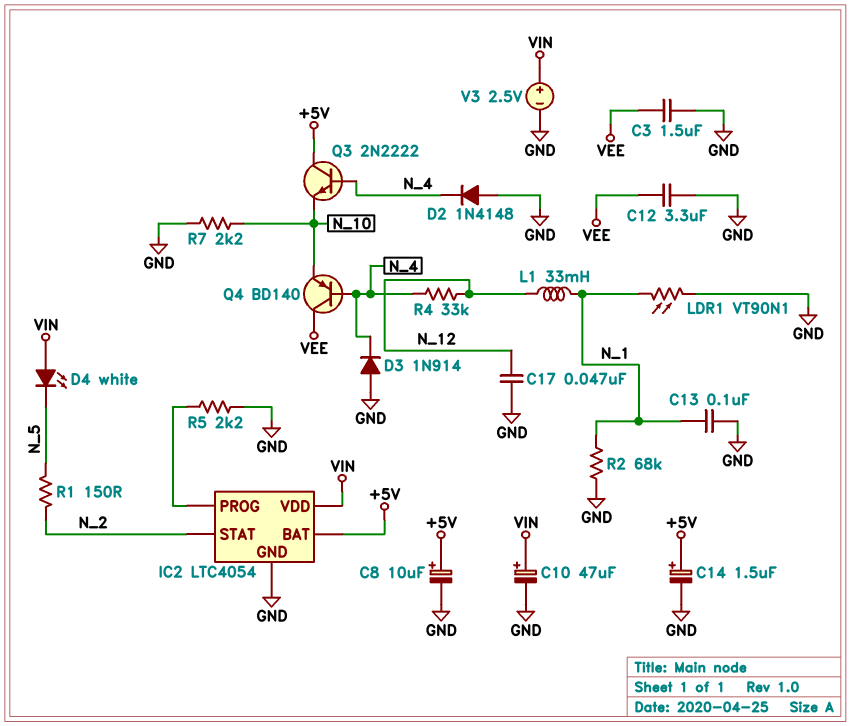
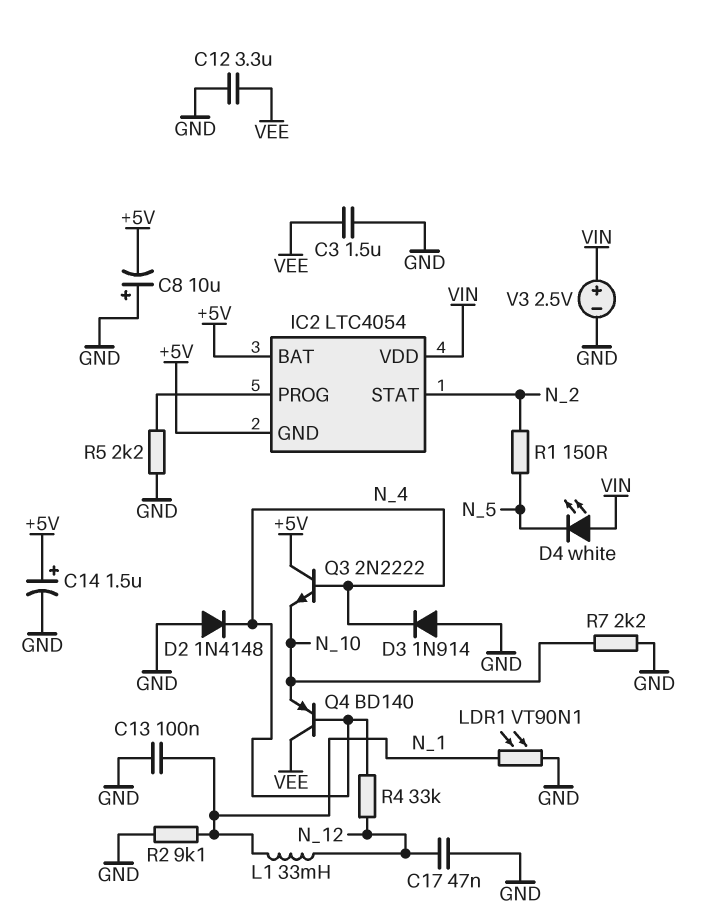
C8: 10uF (plus +5V, minus GND) -> 10uF (plus GND, minus +5V)
C10: 47uF (plus VIN, minus GND) -> none
IC2 pin GND: GND -> +5V
R2: 68k (GND, N_1) -> 9.1k (GND, N_1)

